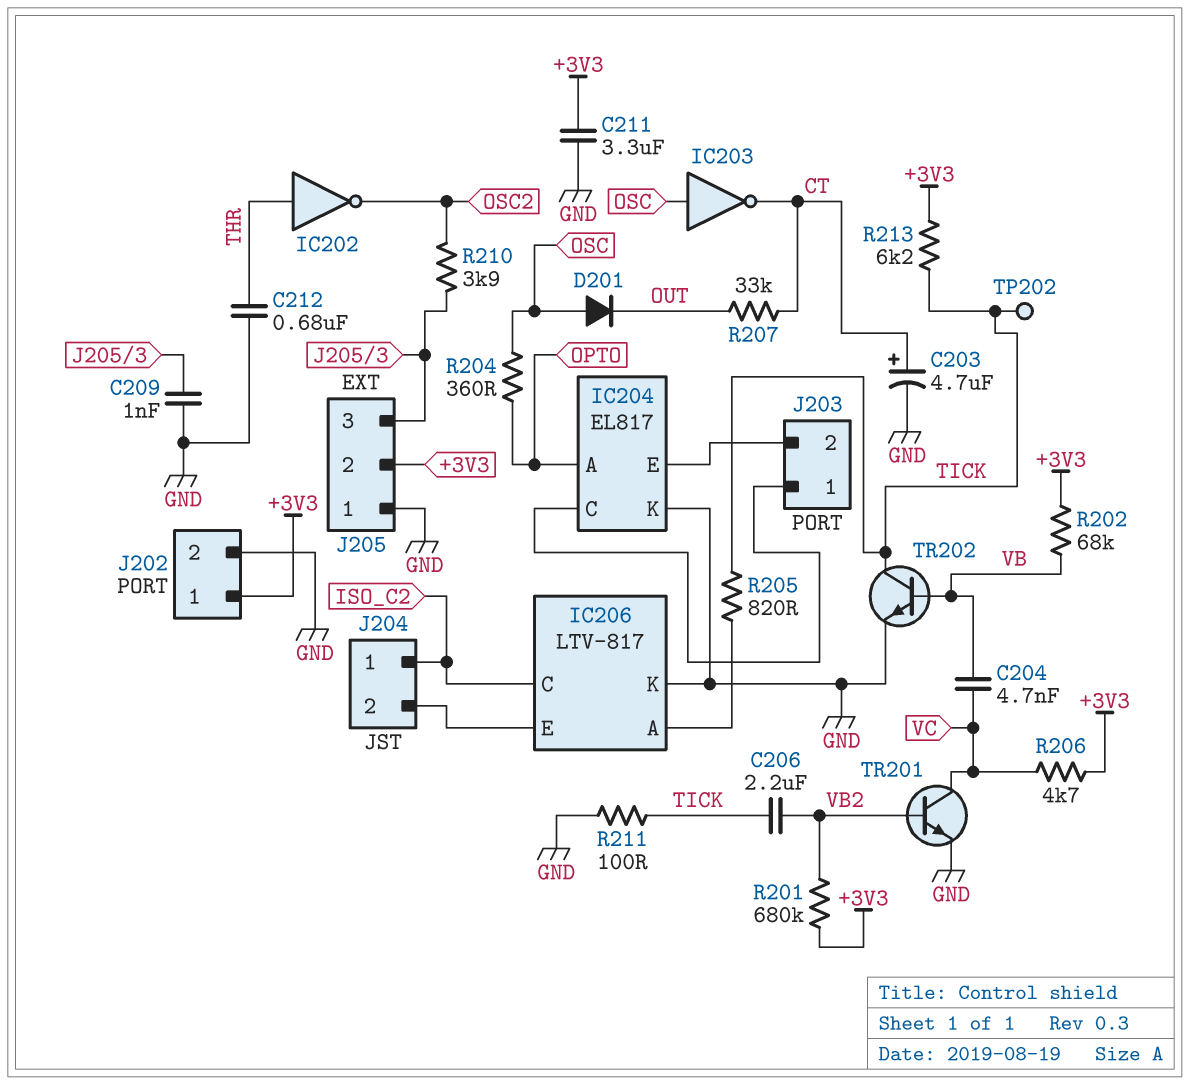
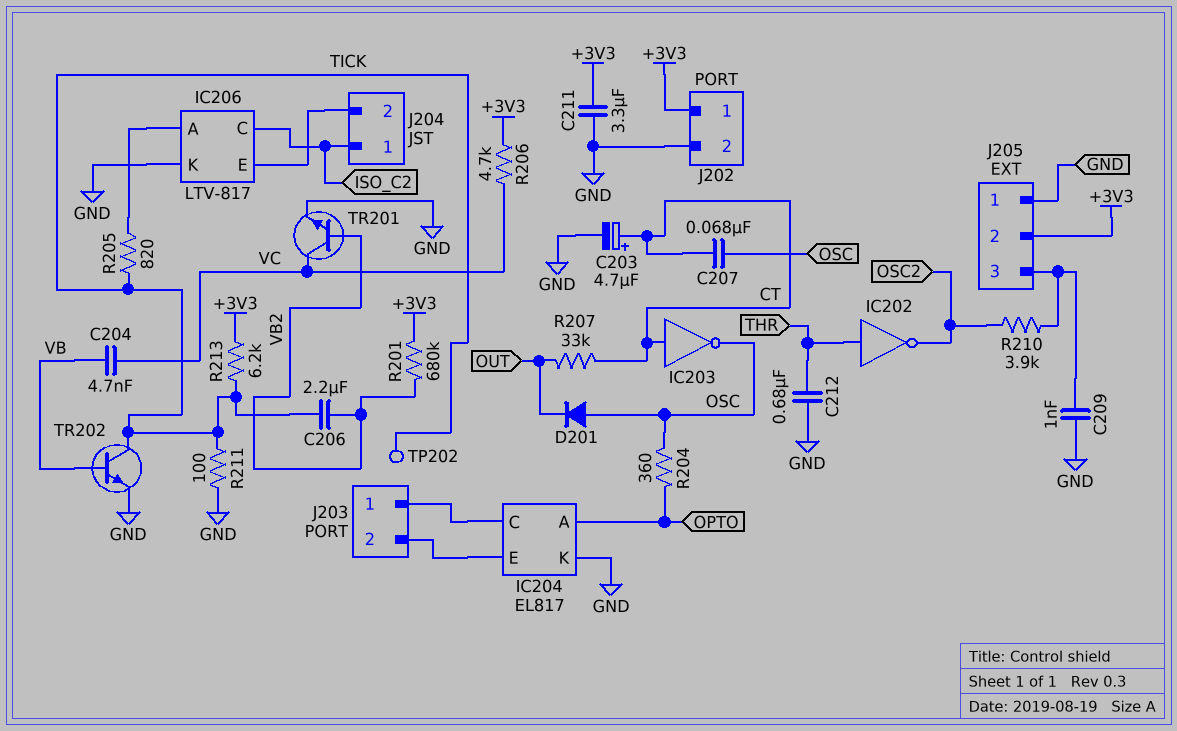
C207: none -> 68nF (CT, OSC)
IC203: NOT (in OSC, out CT) -> NOT (in CT, out OSC)
R202: 68k (+3V3, VB) -> none

